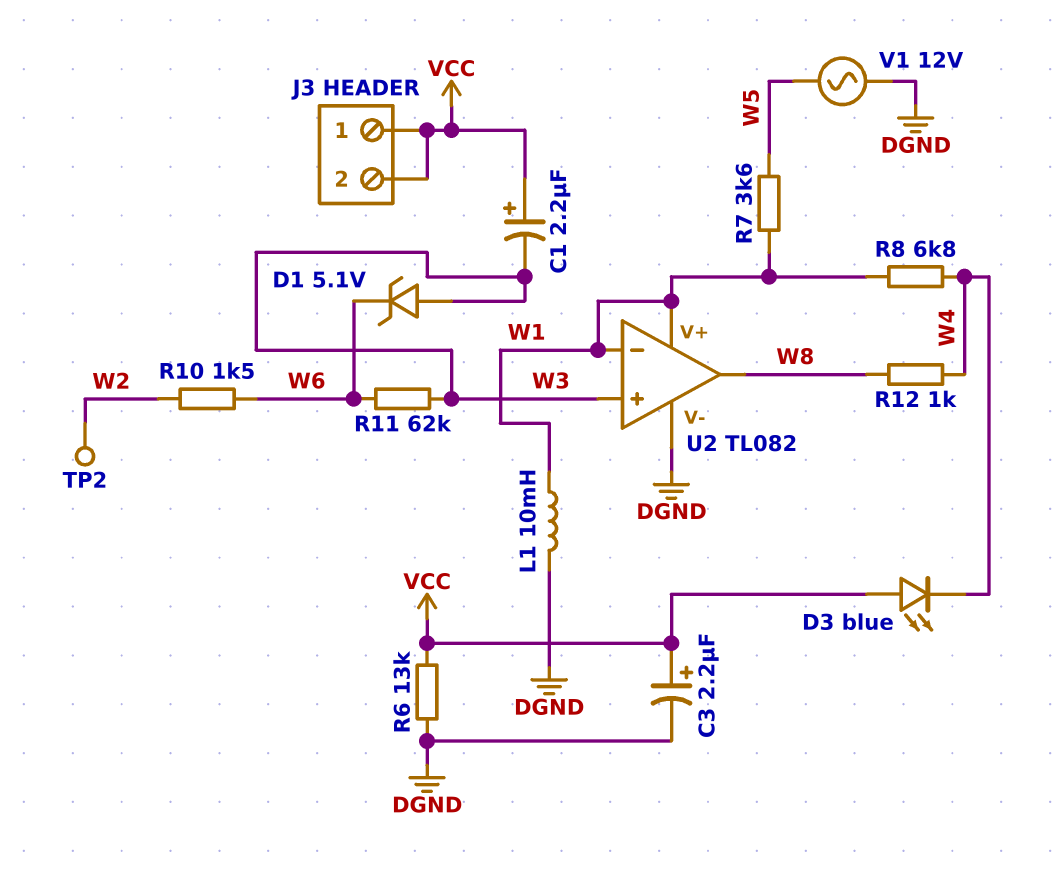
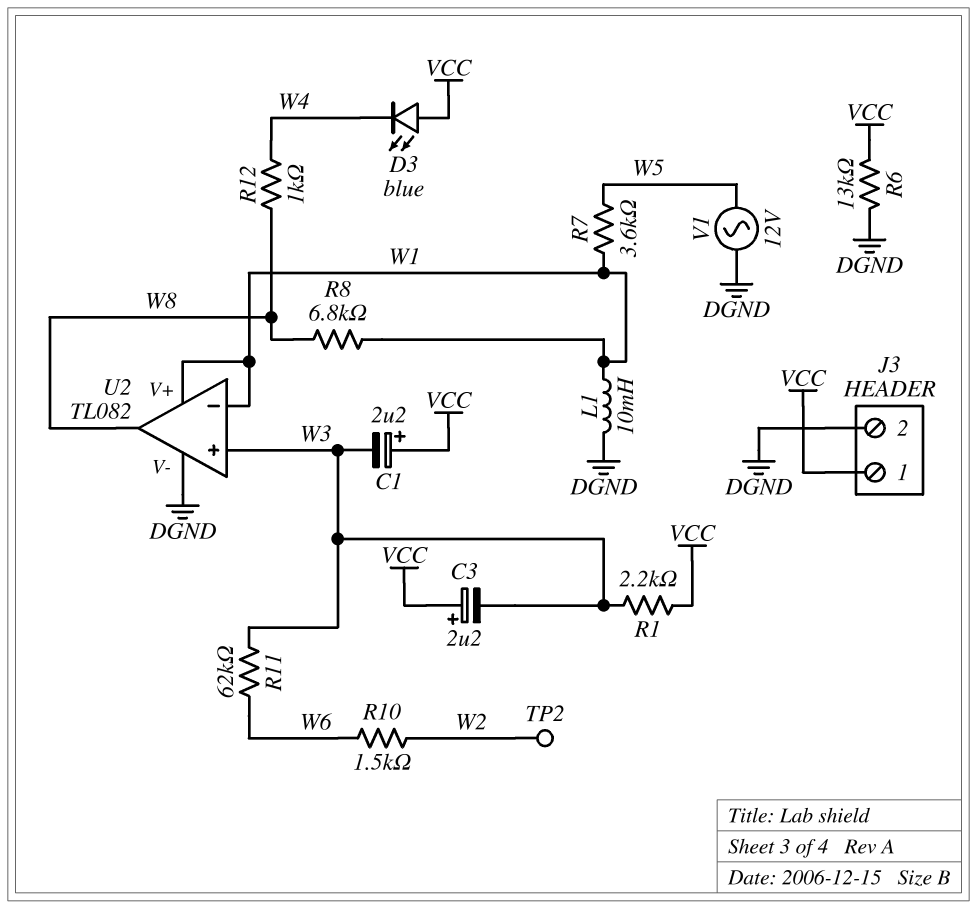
C3: 2.2uF (plus VCC, minus DGND) -> 2.2uF (plus VCC, minus W3)
D1: zener 5.1V (A W3, K W6) -> none
J3 pin 2: VCC -> DGND
R1: none -> 2.2k (VCC, W3)
R8: 6.8k (W1, W4) -> 6.8k (W1, W8)

